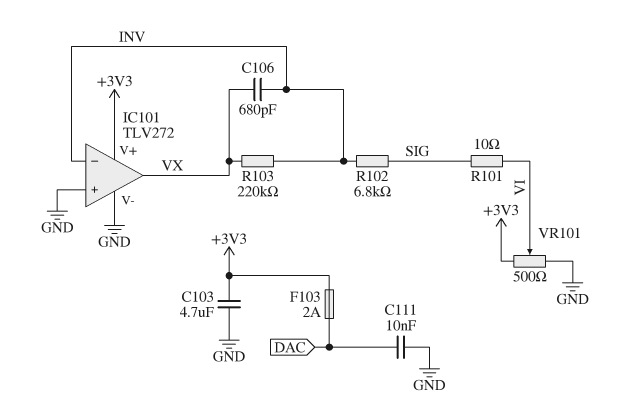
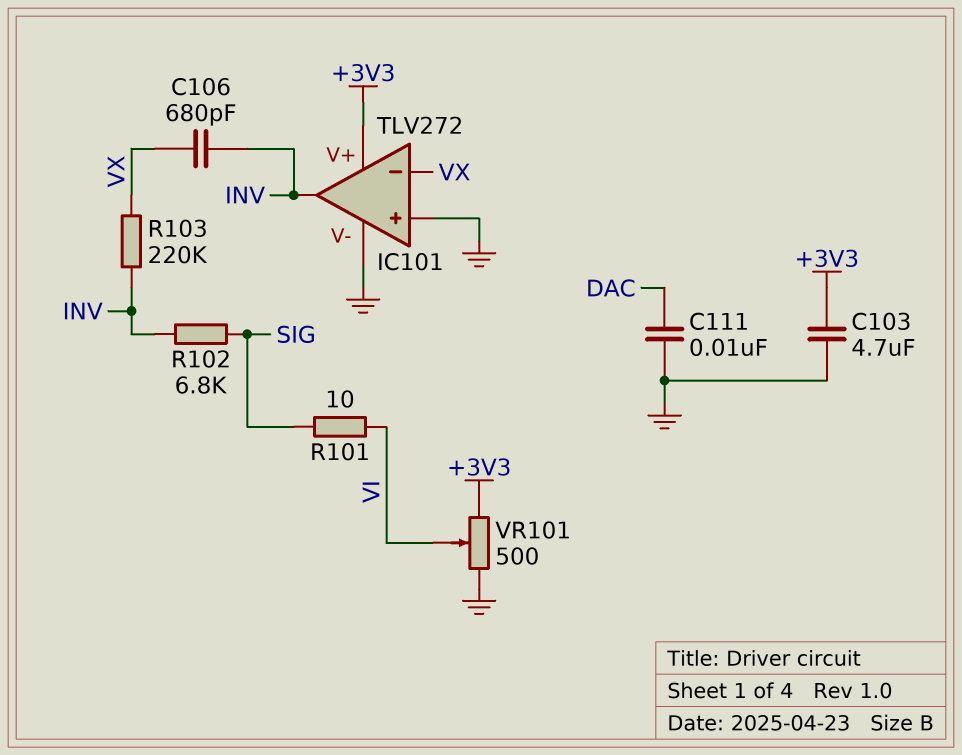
F103: 2A (+3V3, DAC) -> none
IC101 pin in-: INV -> VX
IC101 pin out: VX -> INV

